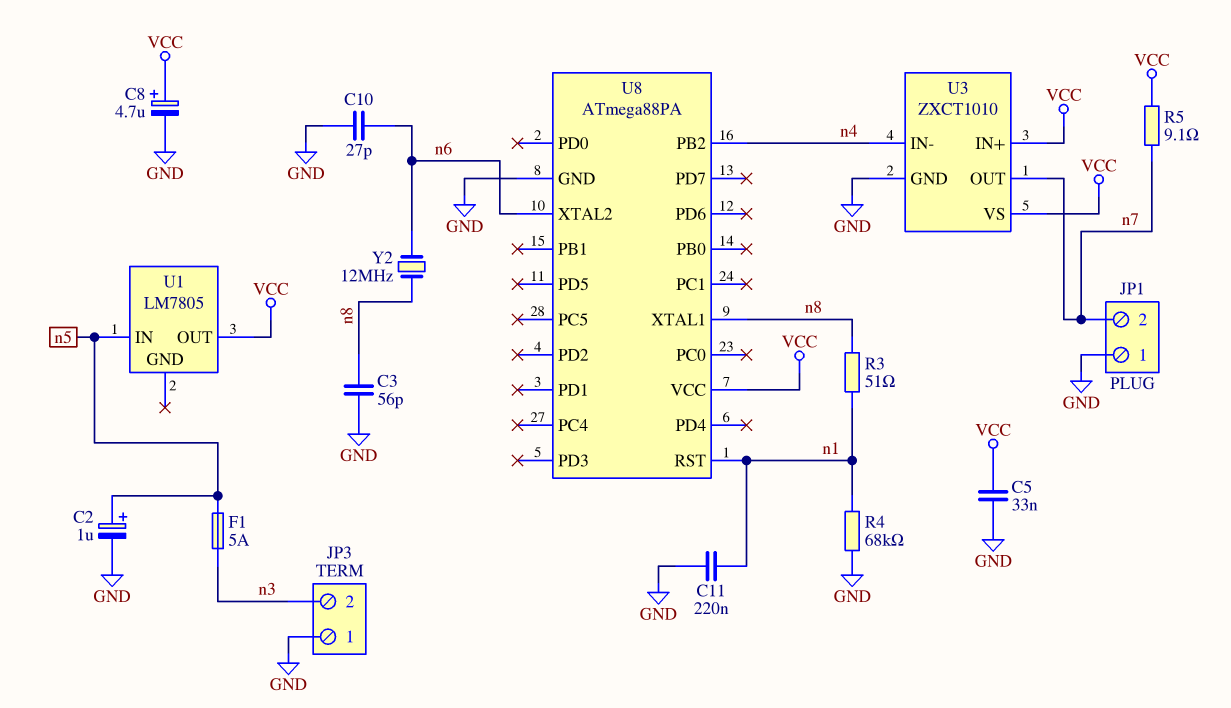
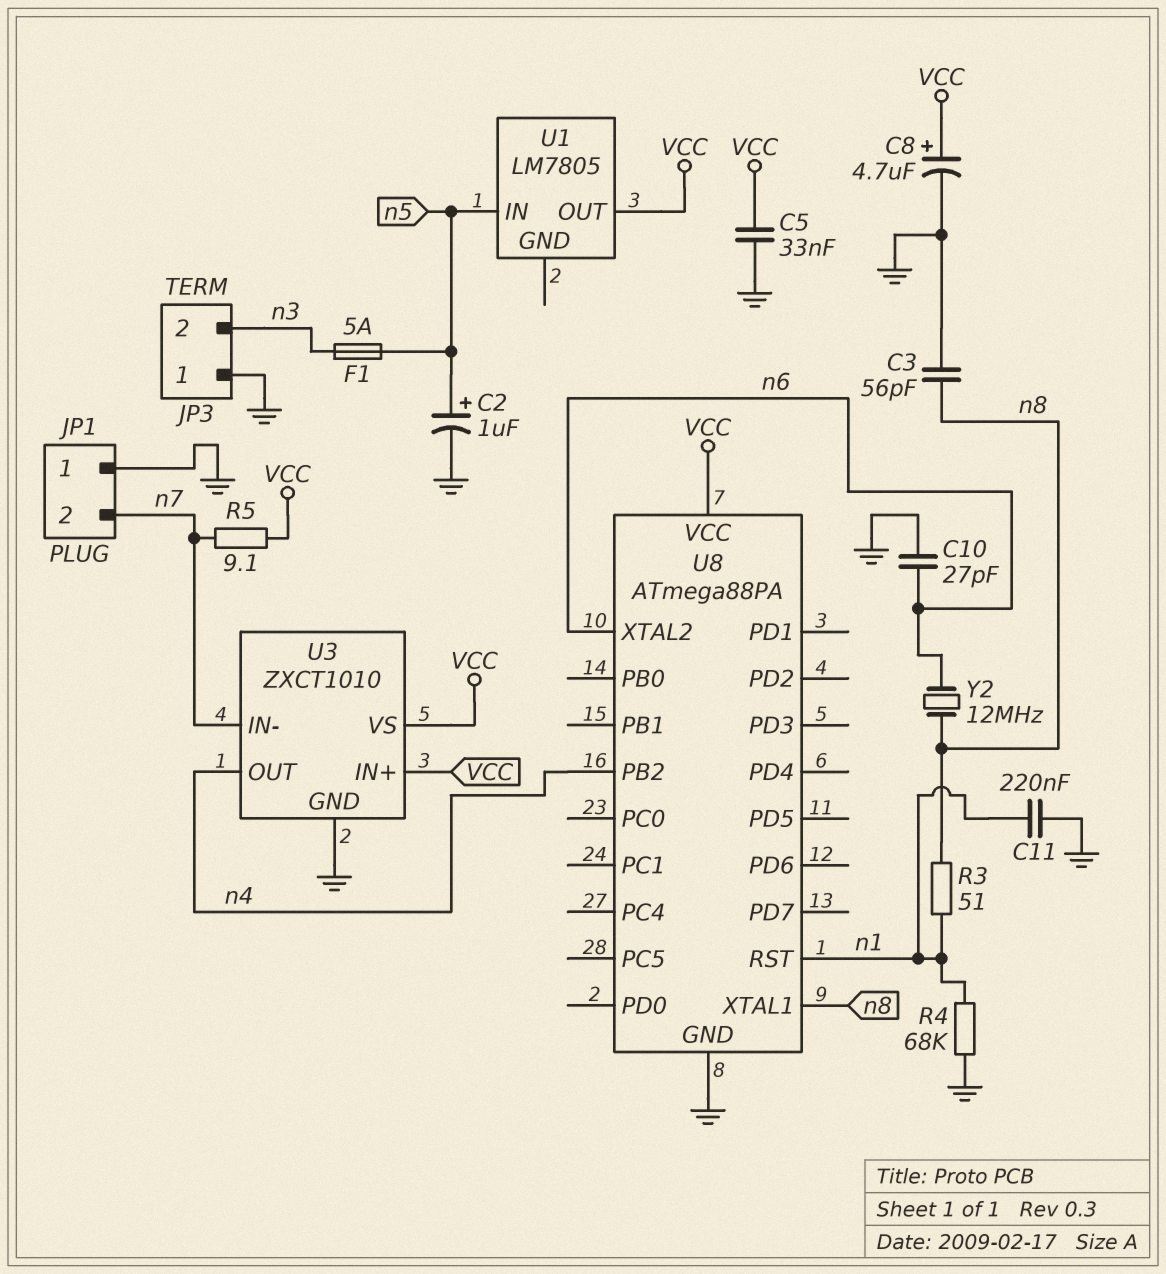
U3 pin IN-: n4 -> n7
U3 pin OUT: n7 -> n4

